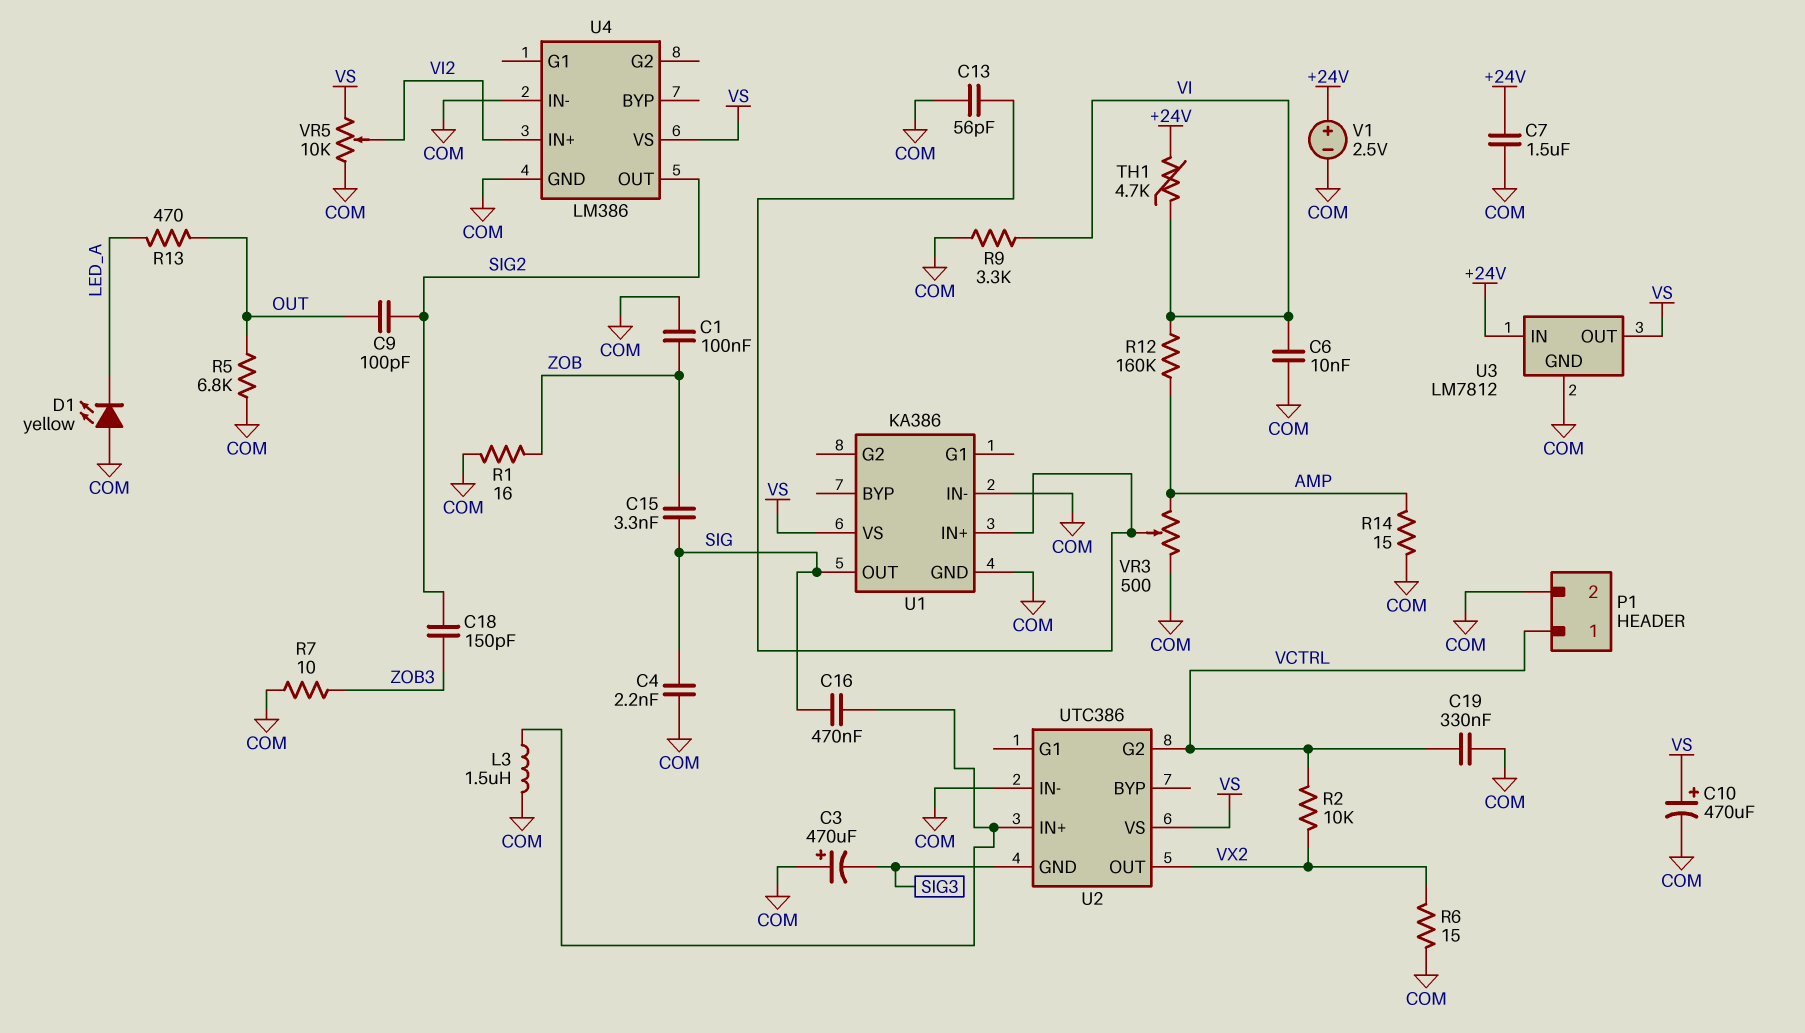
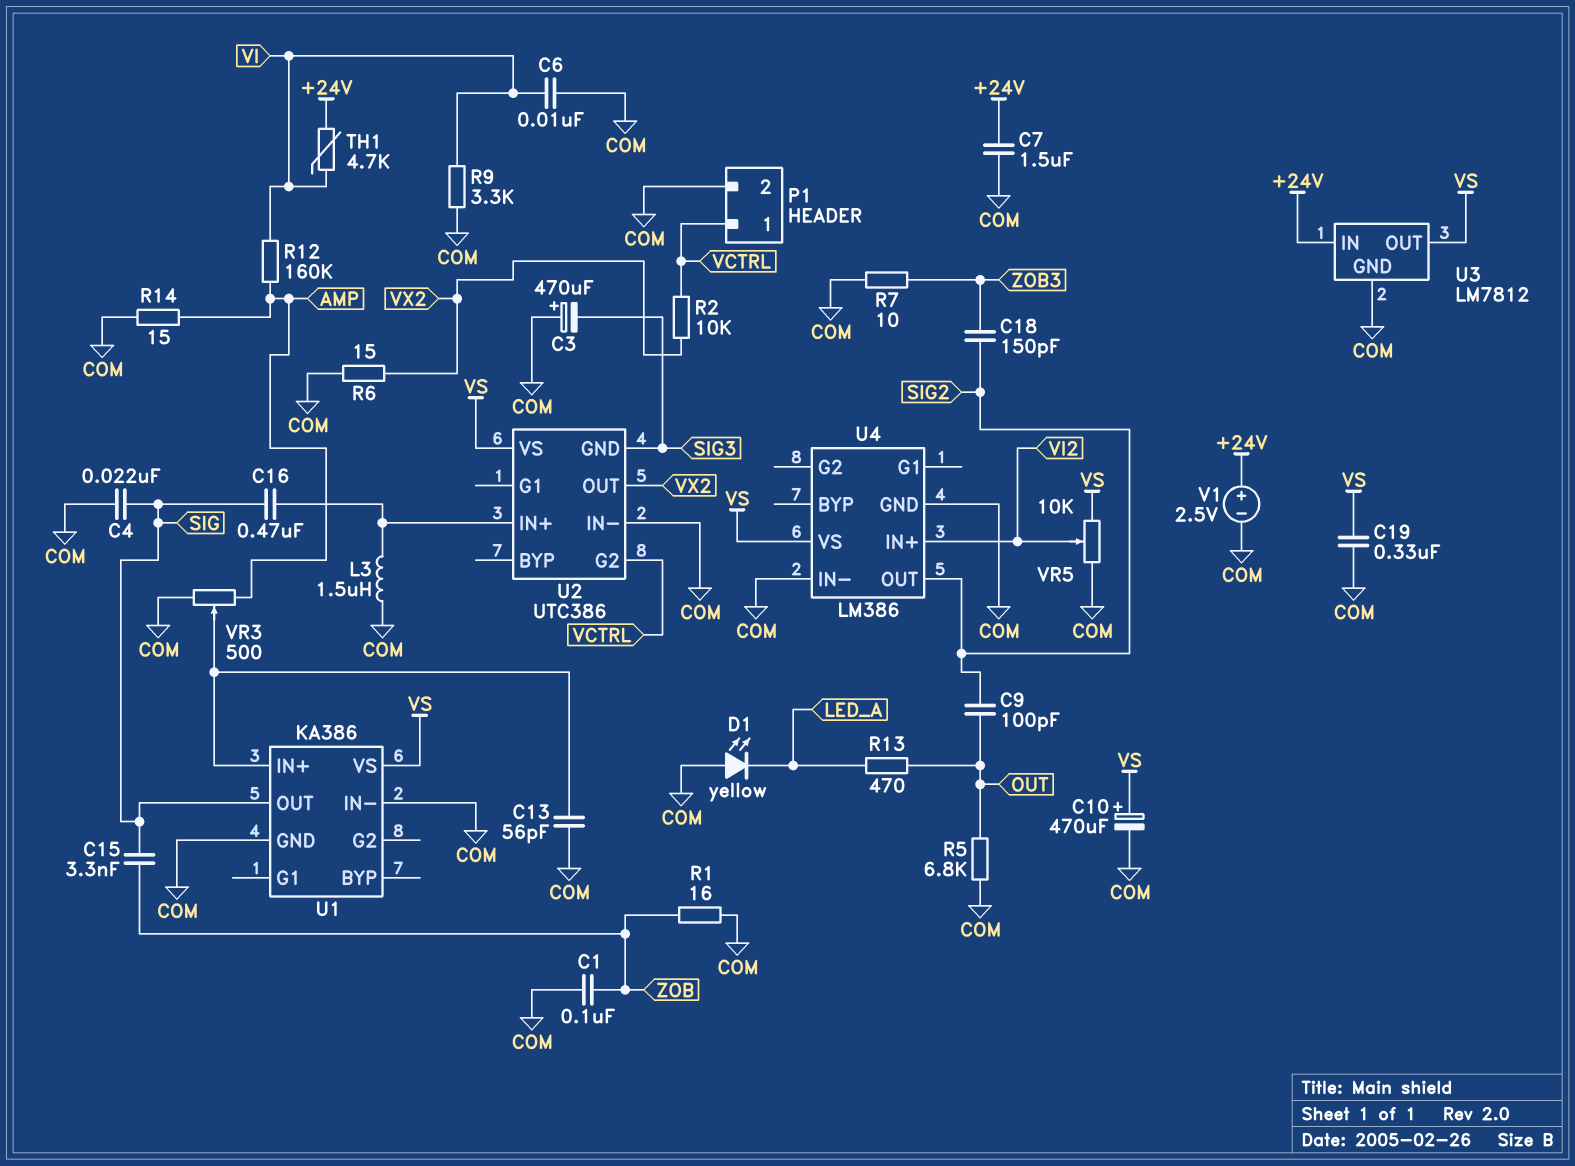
C4: 2.2nF (COM, SIG) -> 22nF (COM, SIG)
C19: 330nF (COM, VCTRL) -> 330nF (COM, VS)

